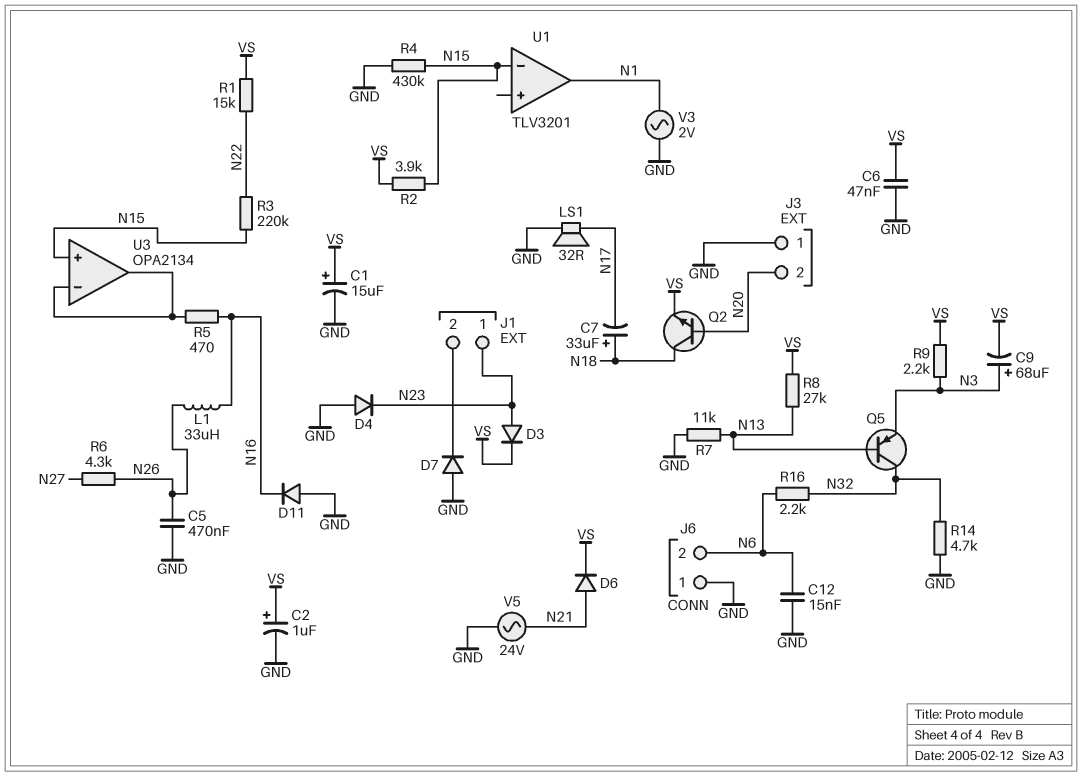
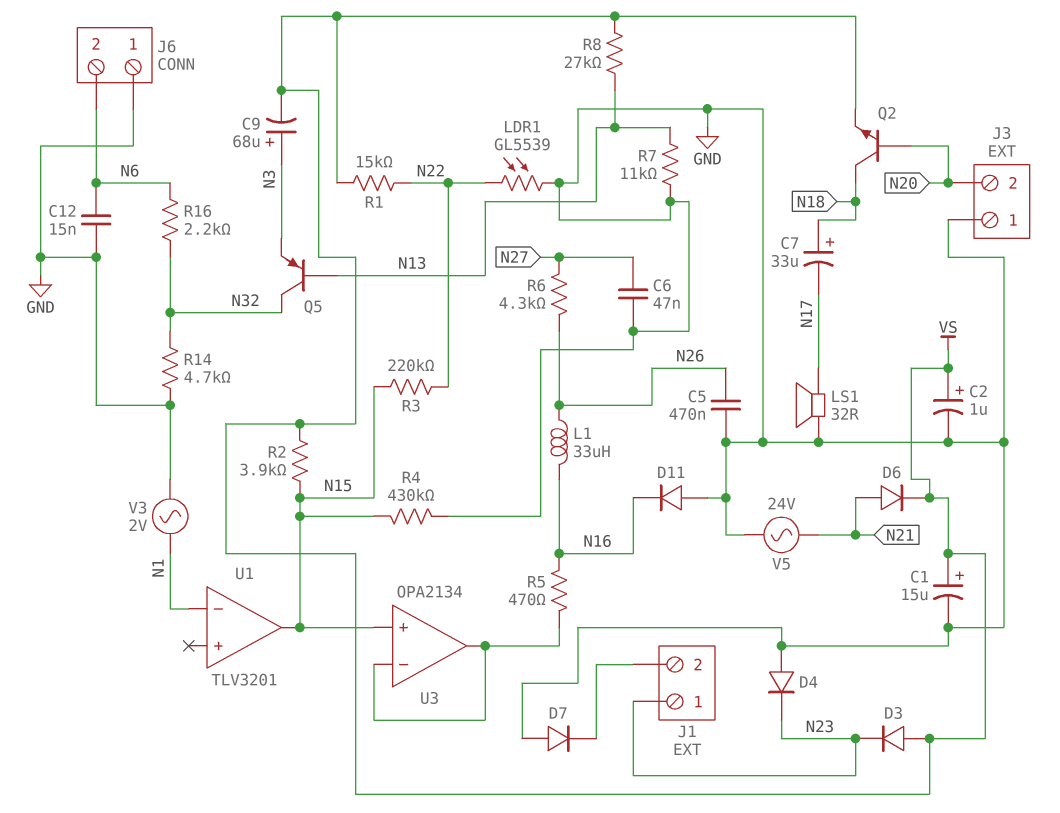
C6: 47nF (GND, VS) -> 47nF (GND, N27)
D3: diode (A N23, K VS) -> diode (A VS, K N23)
LDR1: none -> GL5539 (GND, N22)
R9: 2.2k (N3, VS) -> none
U1 pin in-: N15 -> N1
U1 pin out: N1 -> N15

